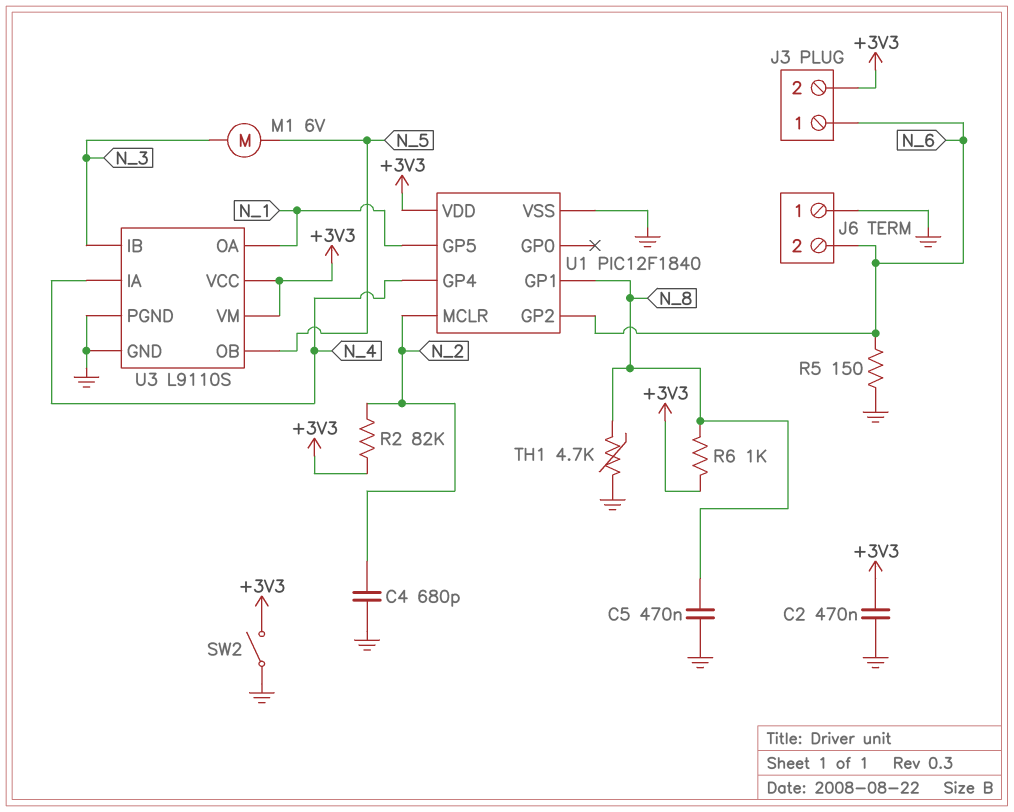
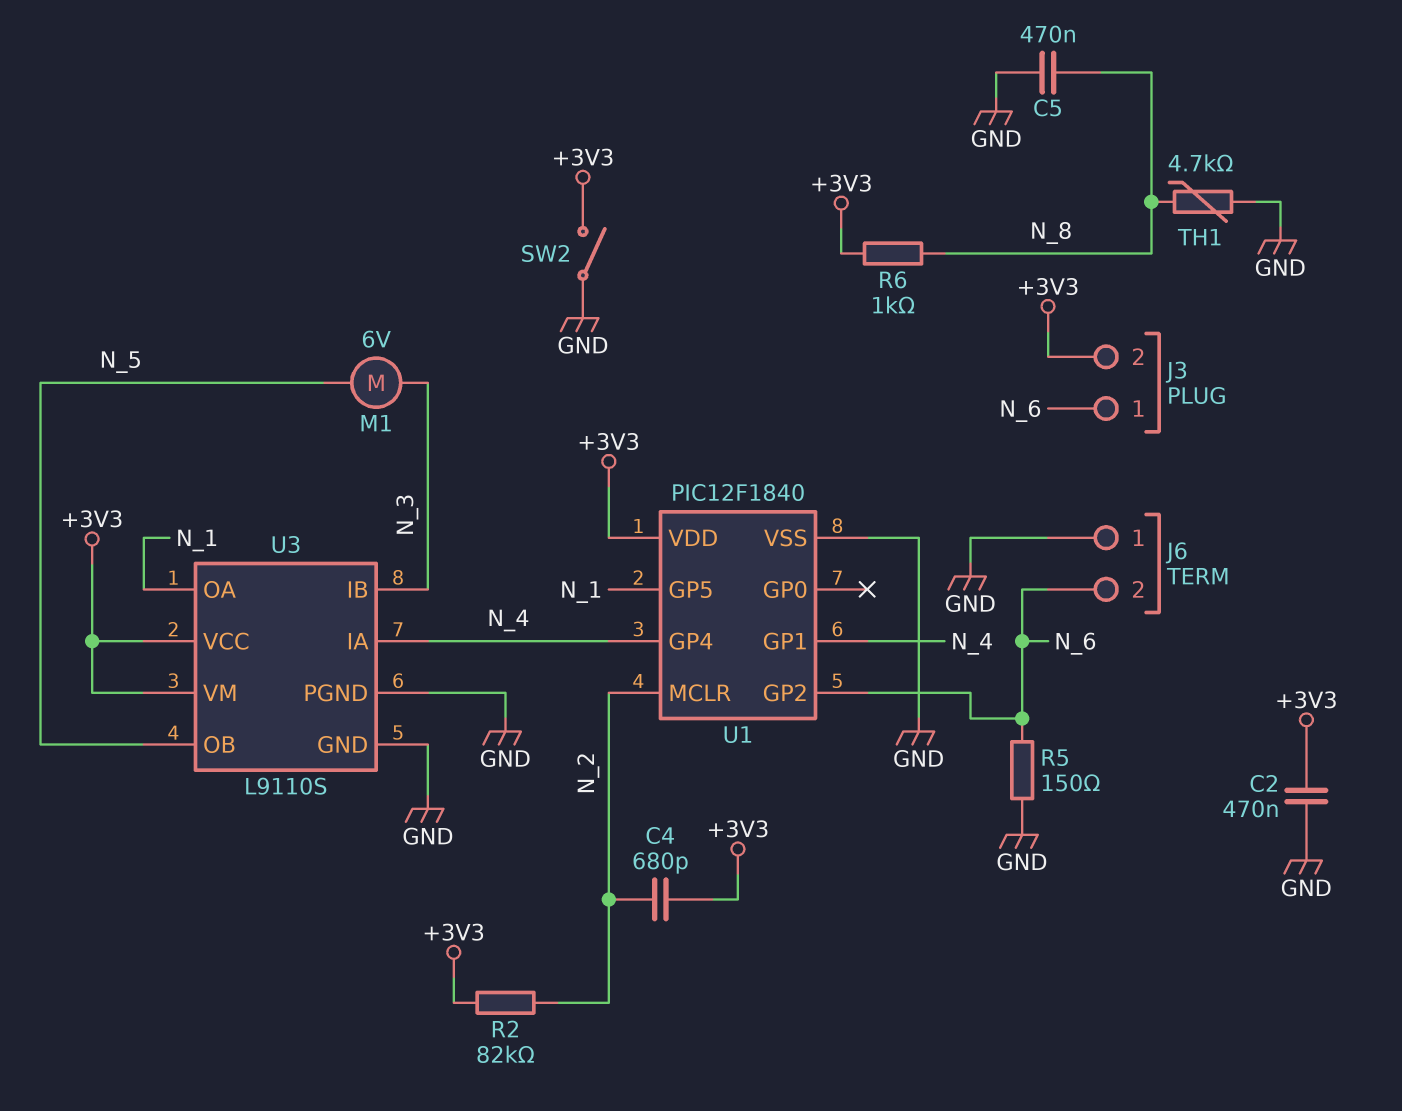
C4: 680pF (GND, N_2) -> 680pF (+3V3, N_2)
U1 pin GP1: N_8 -> N_4

